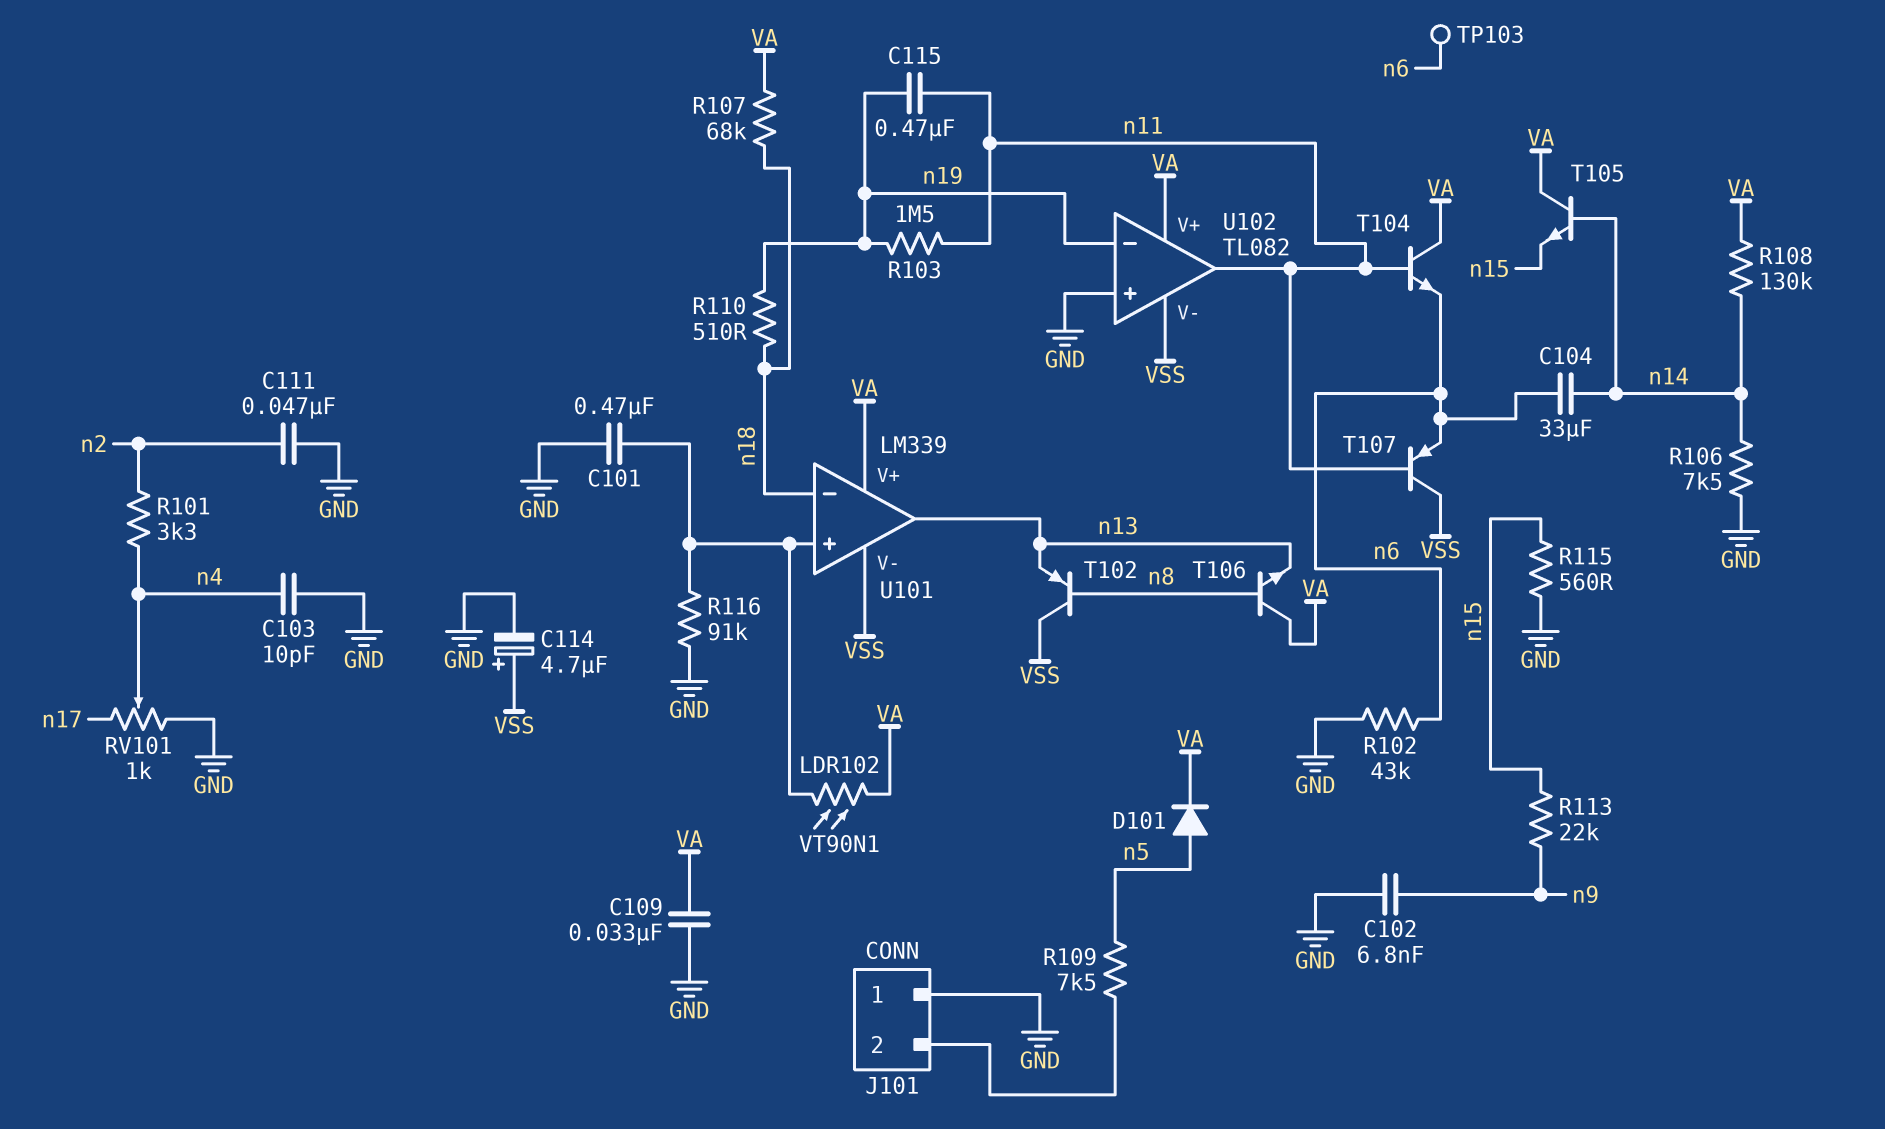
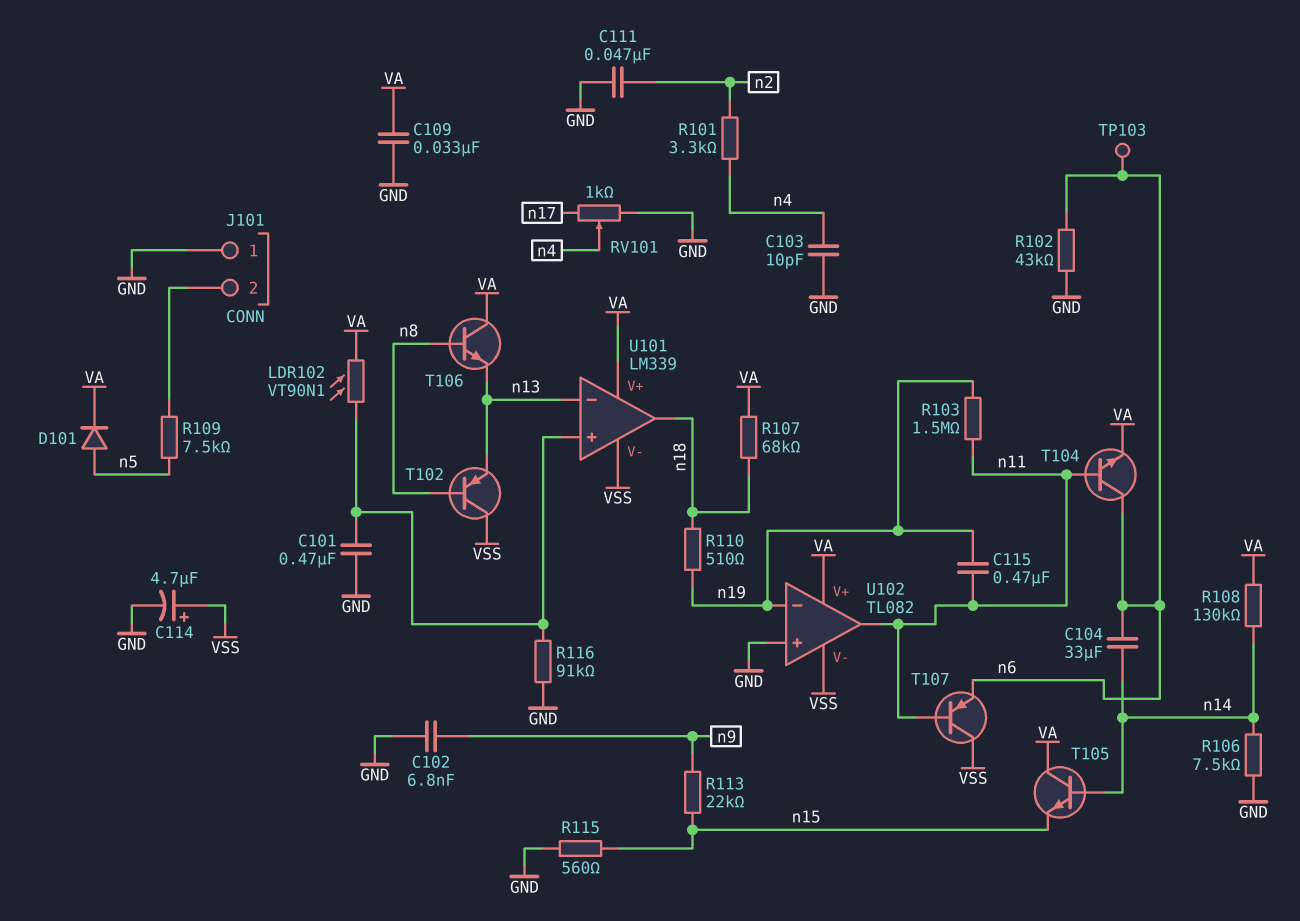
T104: NPN (B n11, C VA, E n6) -> NPN (B n11, C n6, E VA)
U101 pin in-: n18 -> n13
U101 pin out: n13 -> n18

